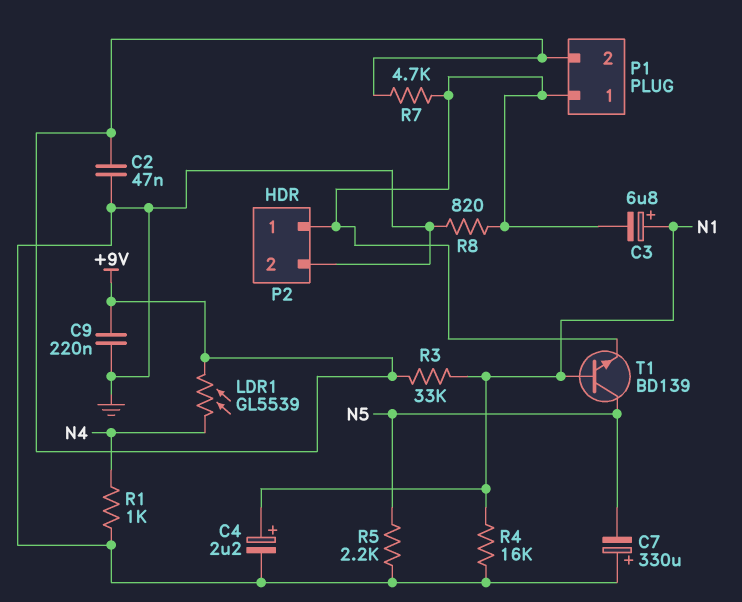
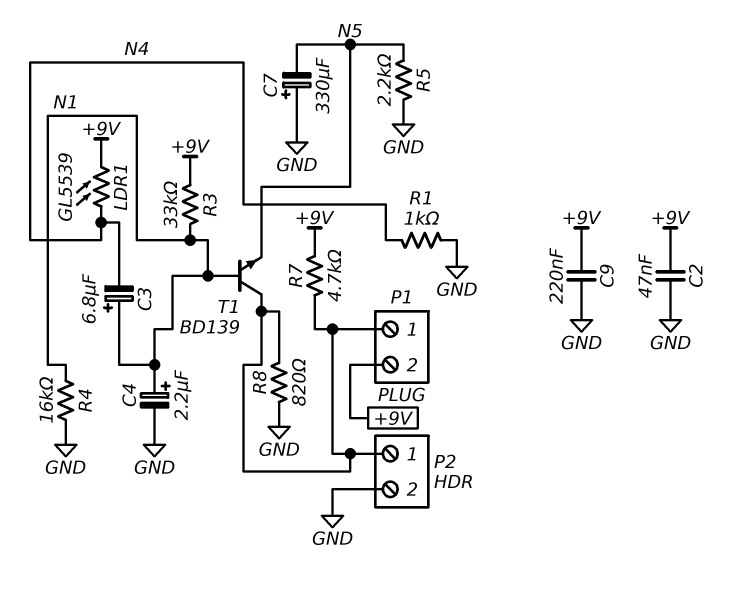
C3: 6.8uF (plus N1, minus P1/1) -> 6.8uF (plus N1, minus N4)
T1: NPN BD139 (B N1, C N5, E P1/1) -> NPN BD139 (B N1, C P1/1, E N5)

